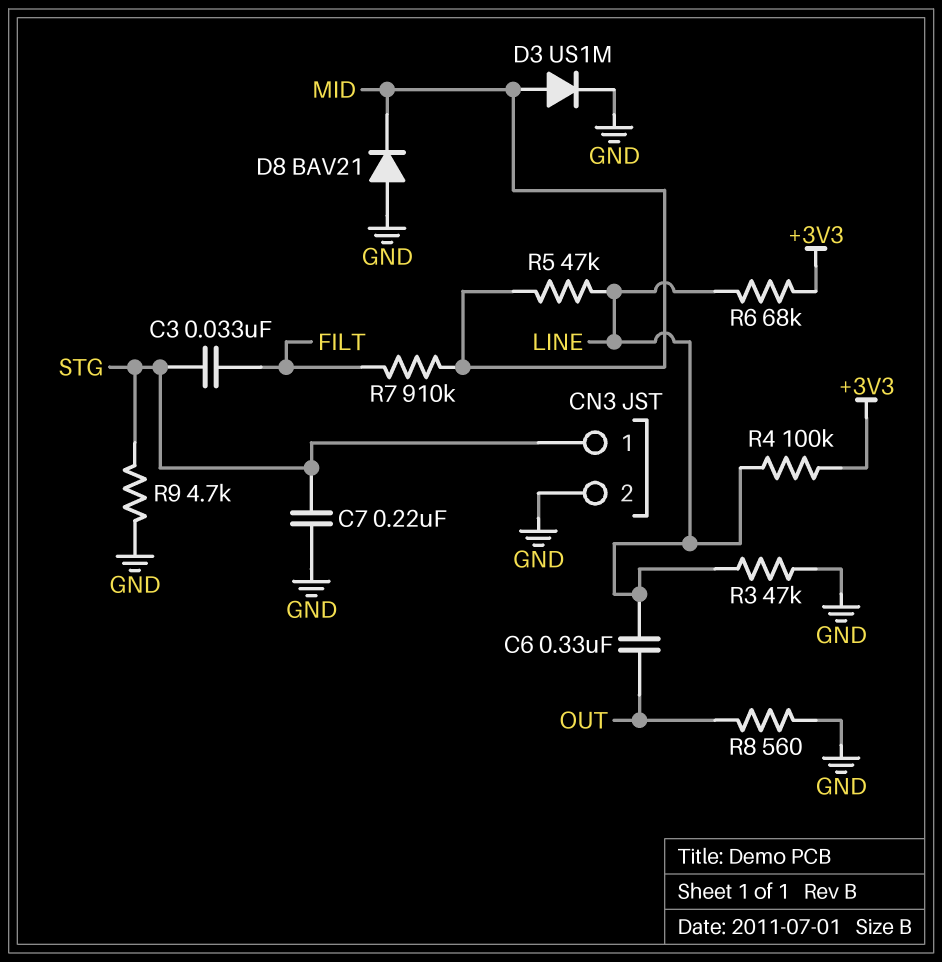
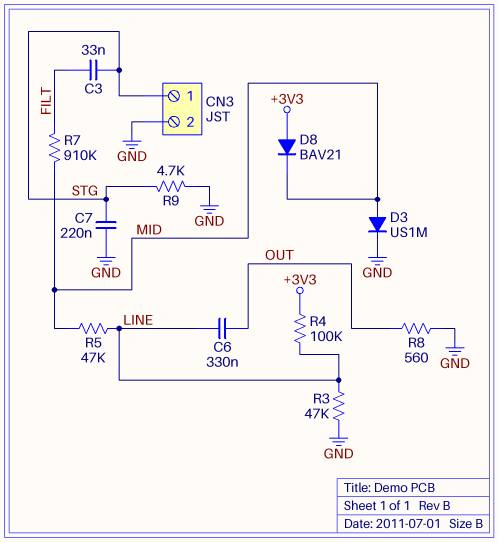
D8: diode BAV21 (A GND, K MID) -> diode BAV21 (A +3V3, K MID)
R6: 68k (+3V3, LINE) -> none

